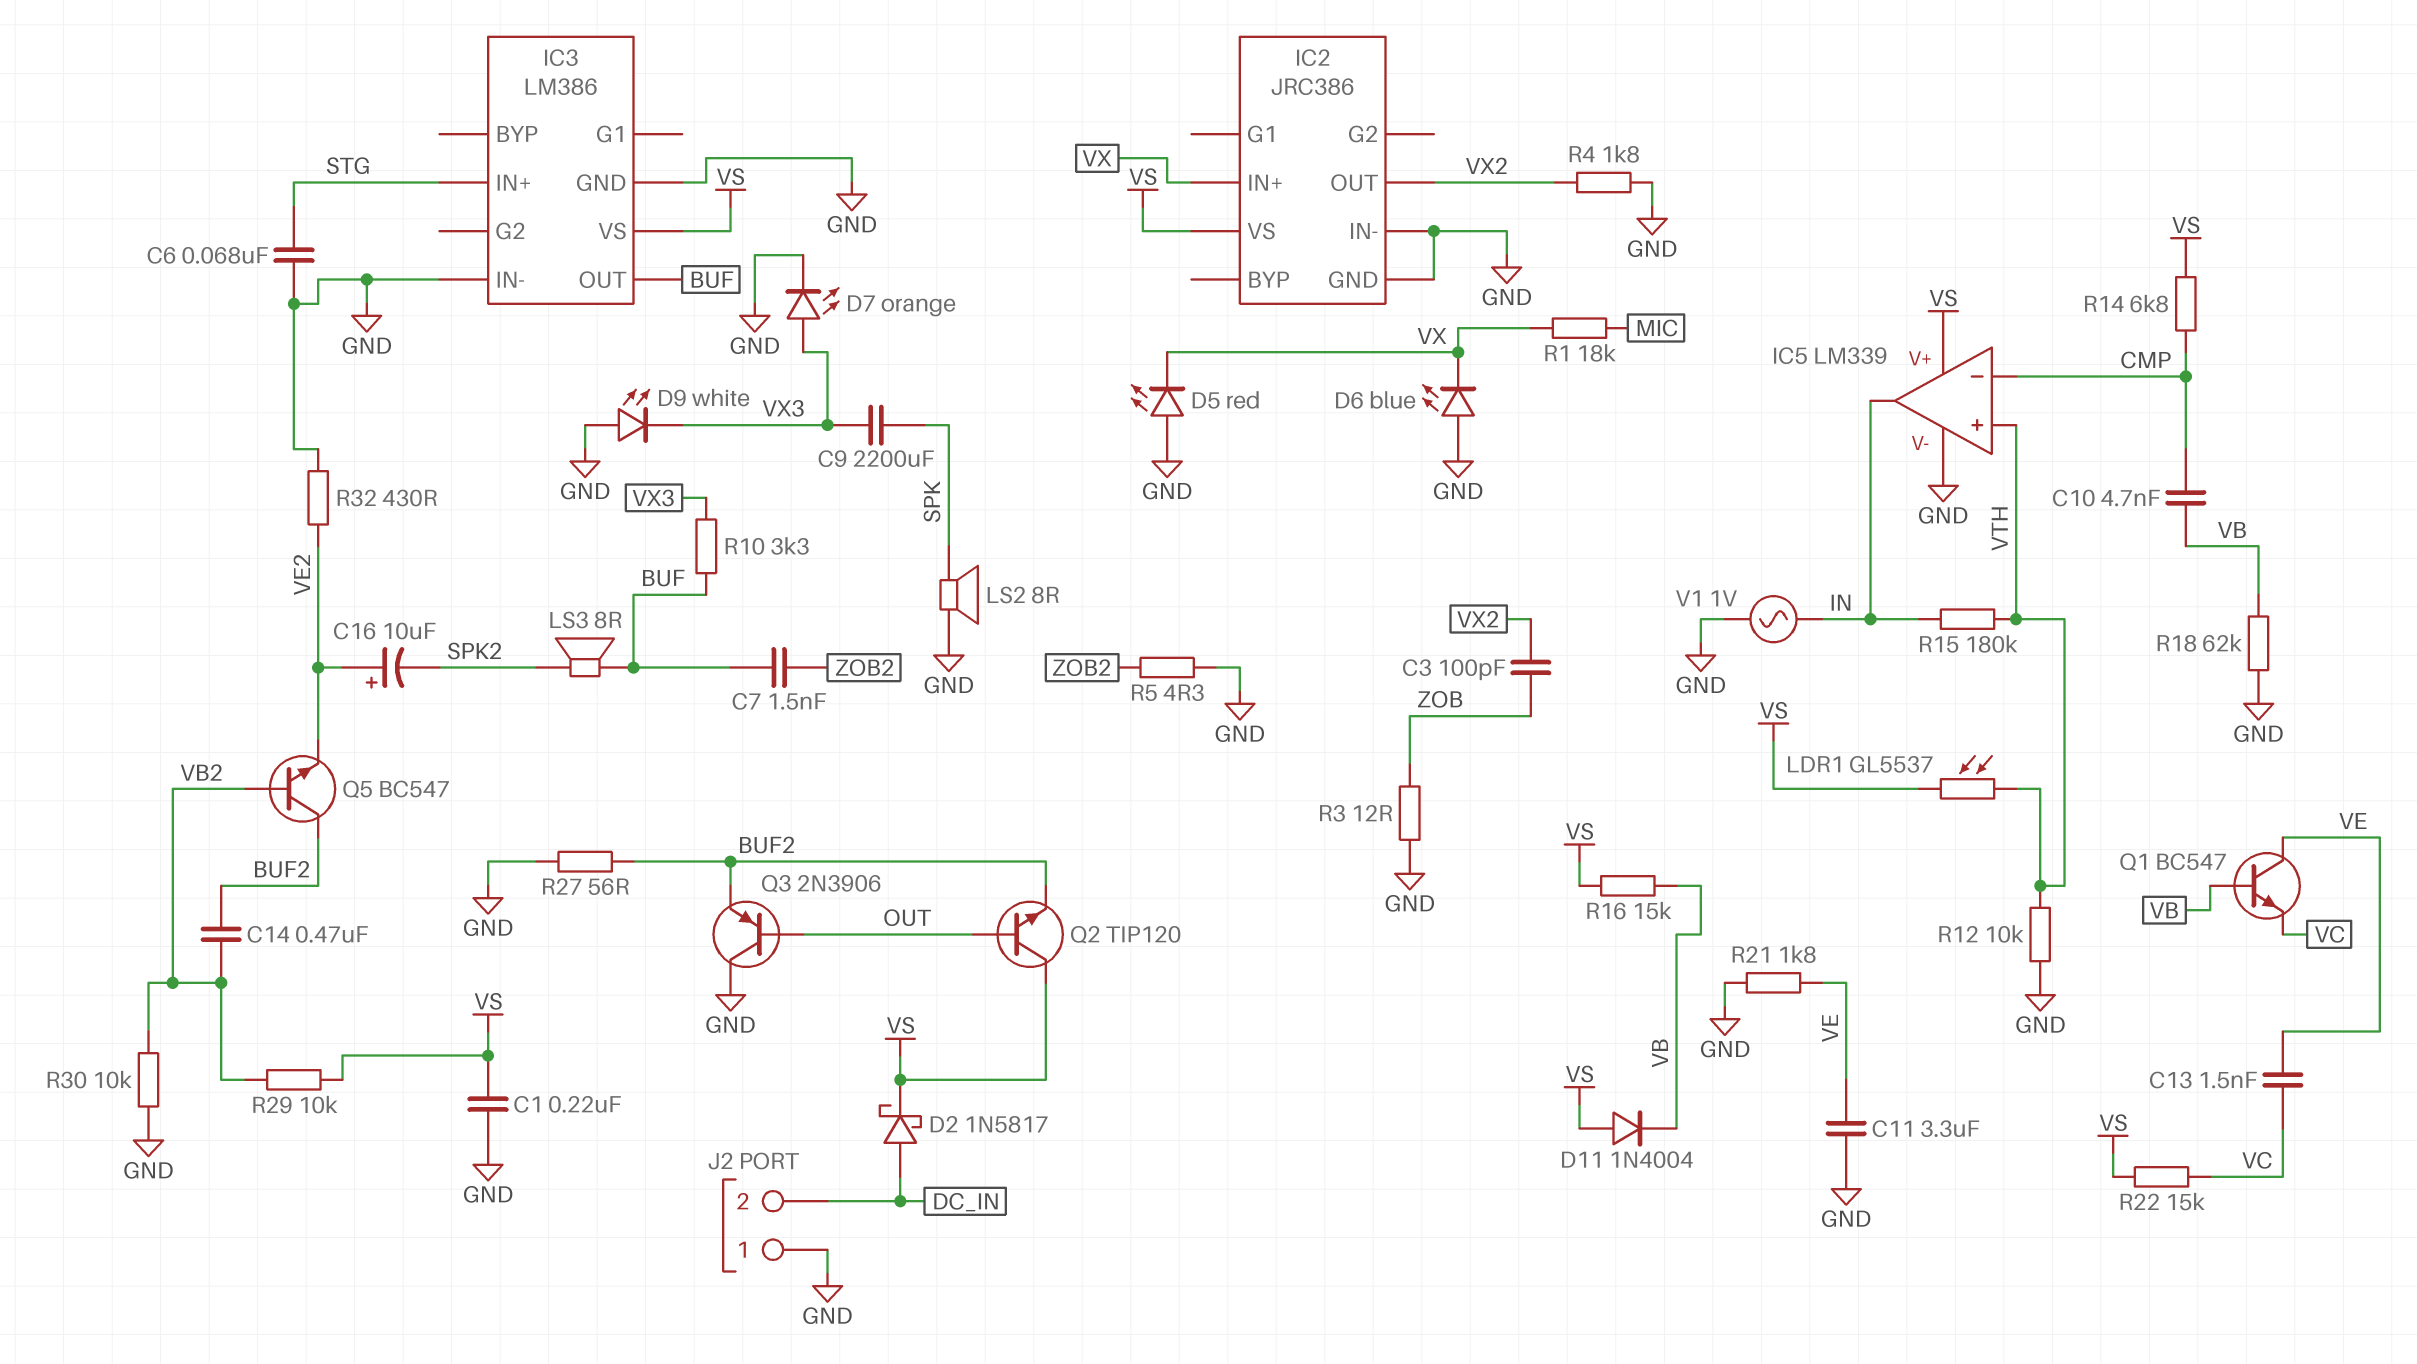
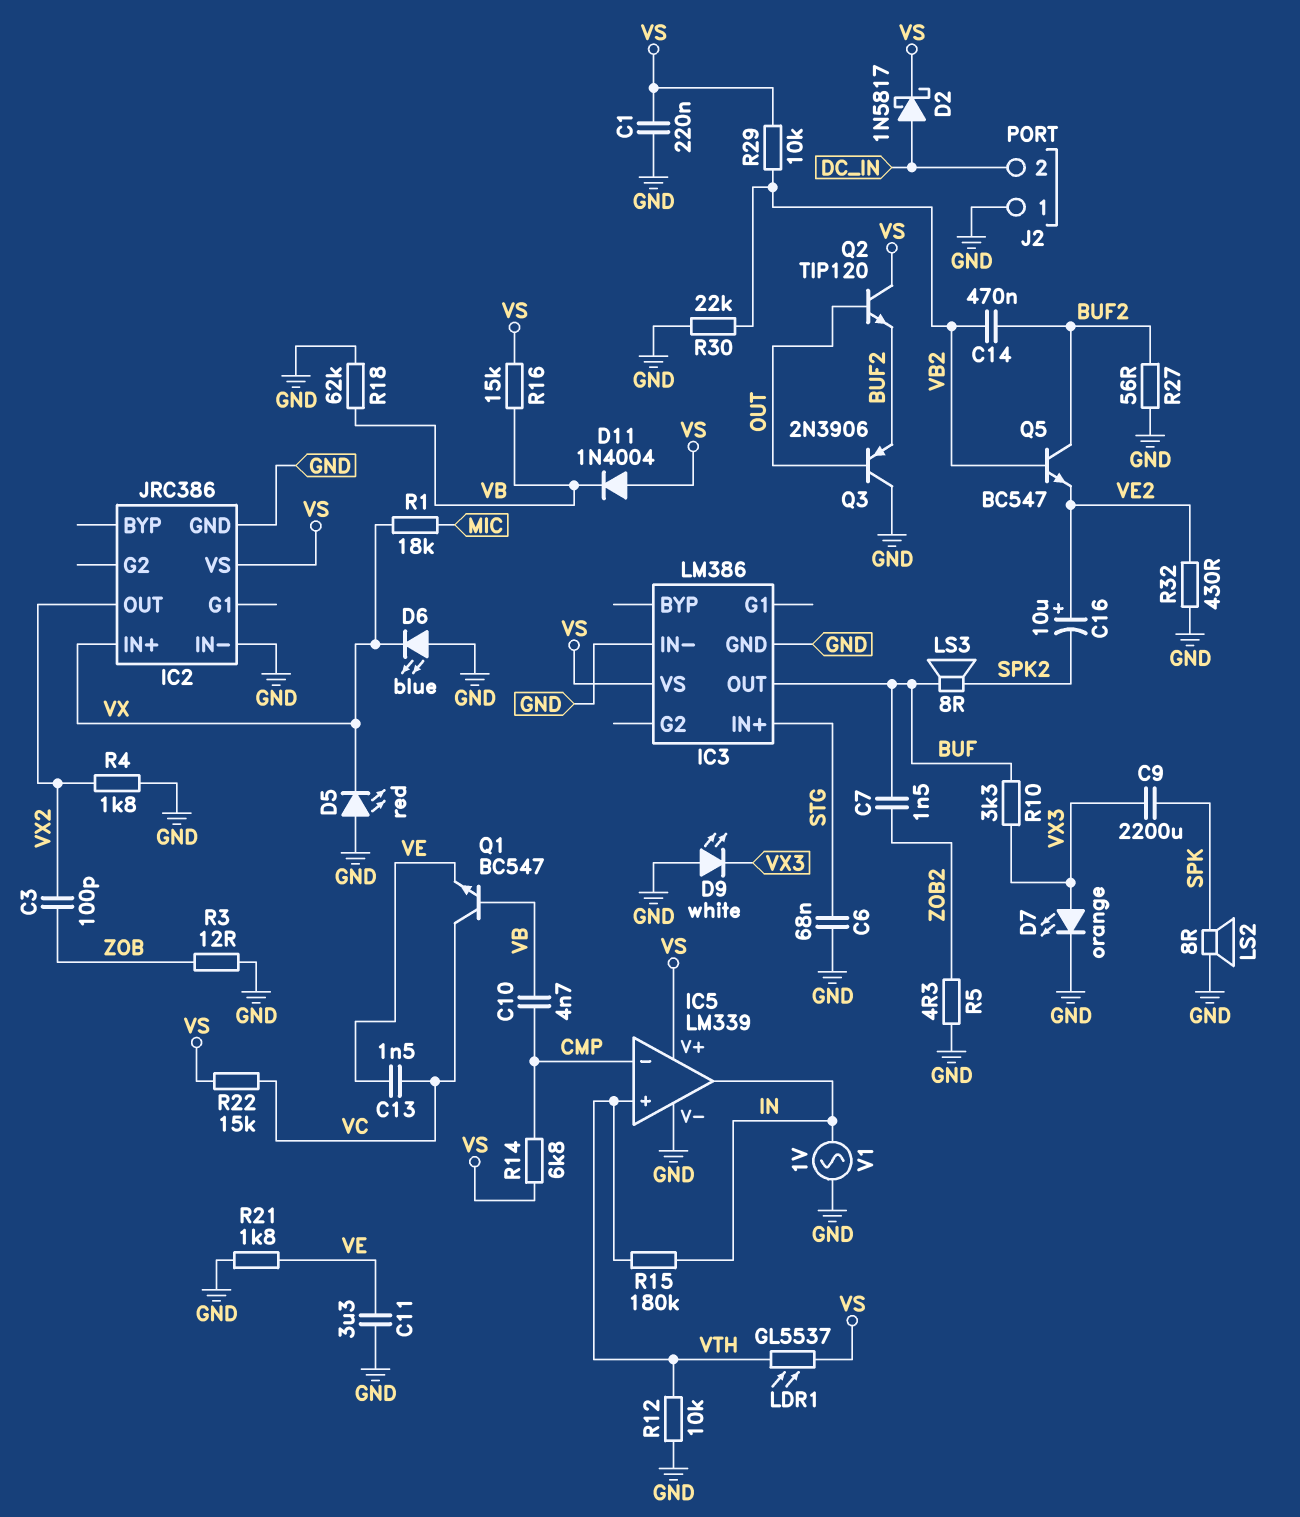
Q1: NPN BC547 (B VB, C VE, E VC) -> NPN BC547 (B VB, C VC, E VE)
R30: 10k (GND, VB2) -> 22k (GND, VB2)

